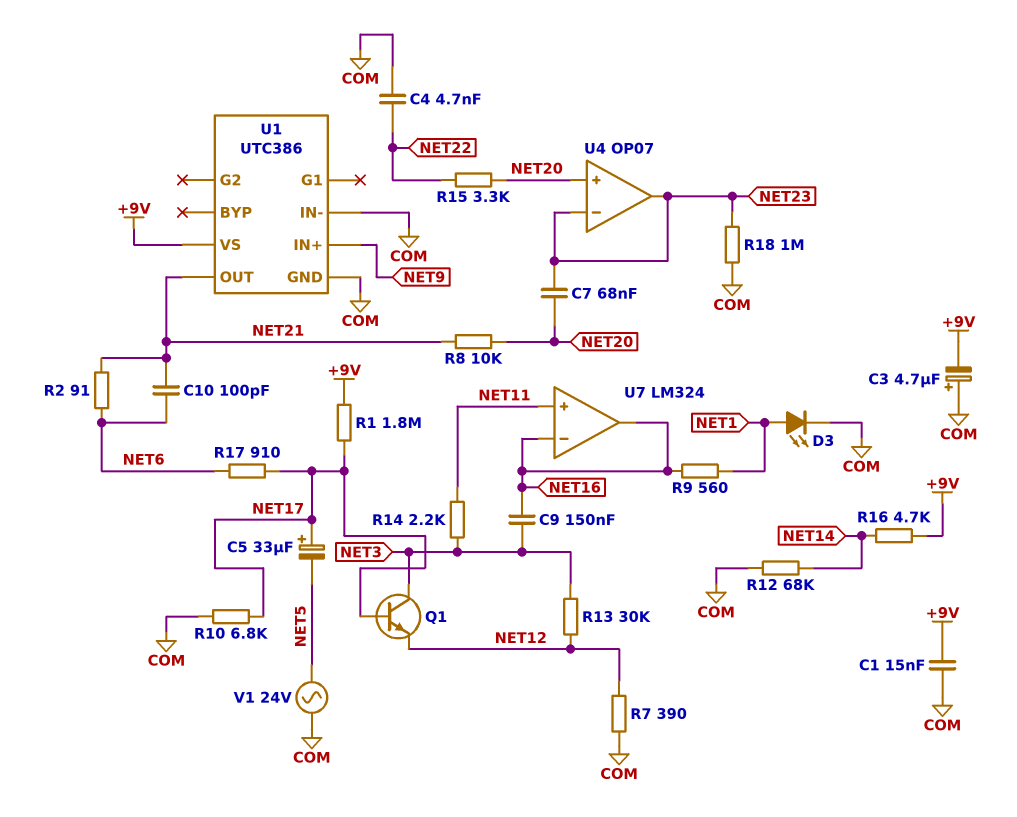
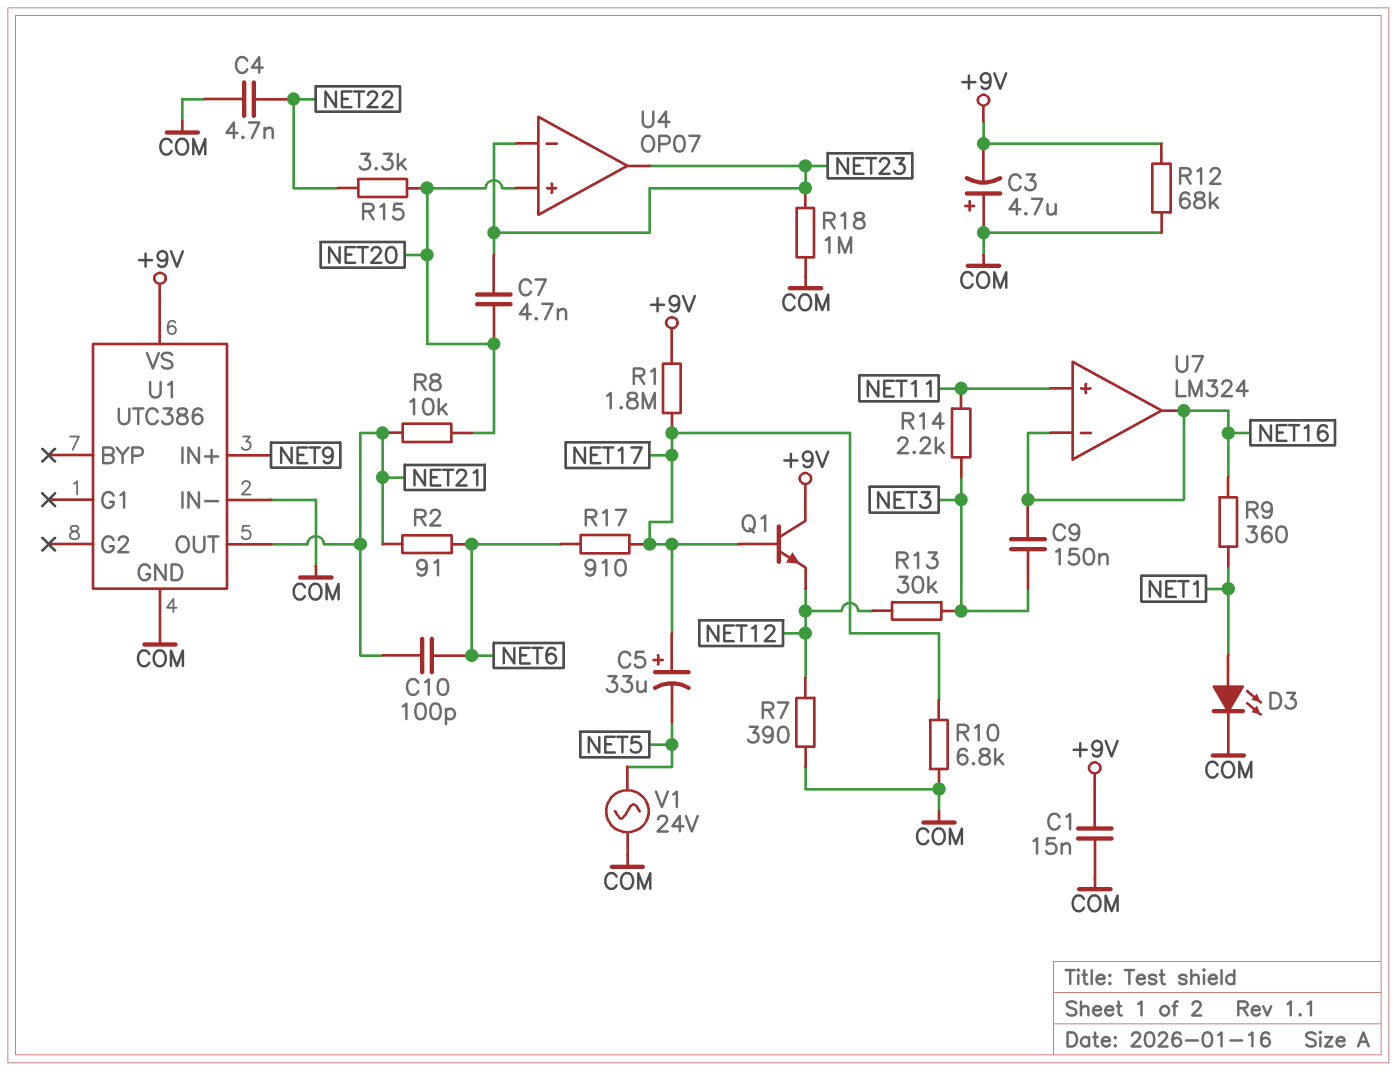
C7: 68nF (NET20, NET23) -> 4.7nF (NET20, NET23)
Q1: NPN (B NET17, C NET3, E NET12) -> NPN (B NET17, C +9V, E NET12)
R9: 560 (NET1, NET16) -> 360 (NET1, NET16)
R12: 68k (COM, NET14) -> 68k (+9V, COM)
R16: 4.7k (+9V, NET14) -> none

